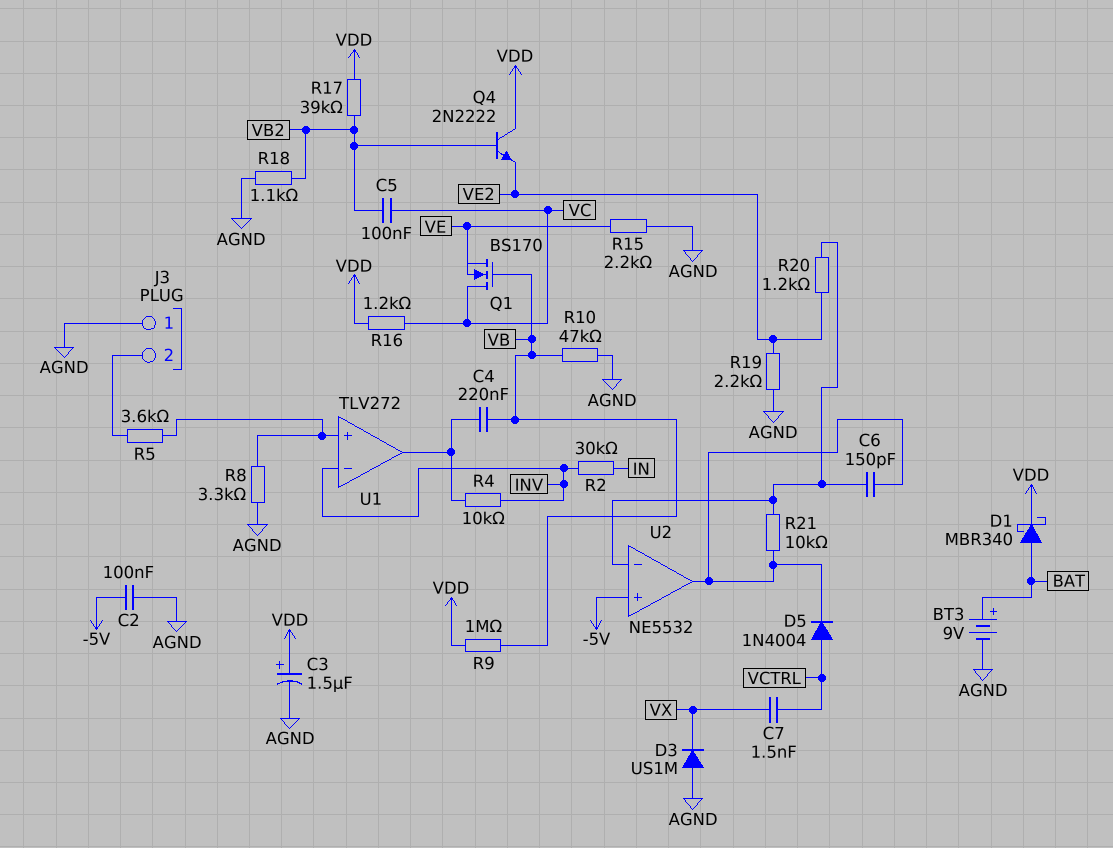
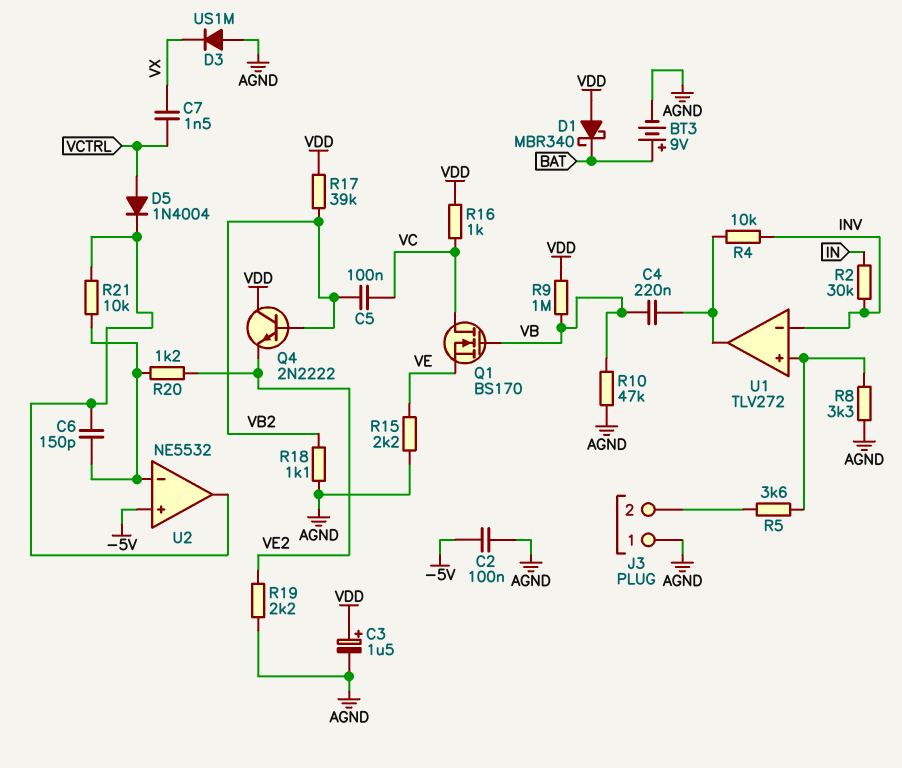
D1: schottky MBR340 (A BAT, K VDD) -> schottky MBR340 (A VDD, K BAT)
R16: 1.2k (VC, VDD) -> 1k (VC, VDD)

